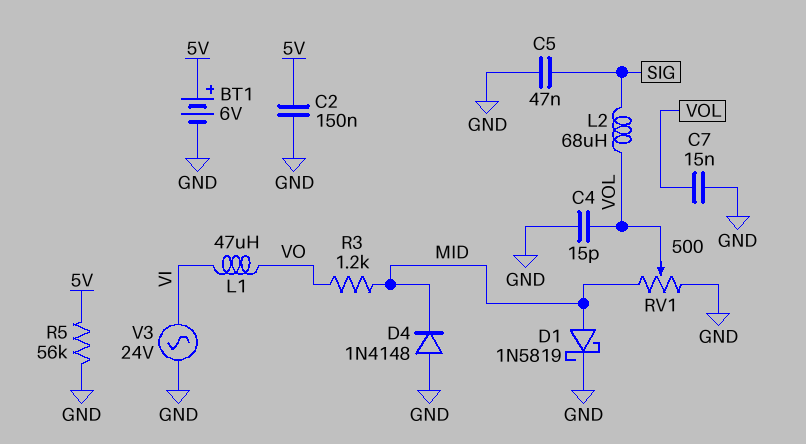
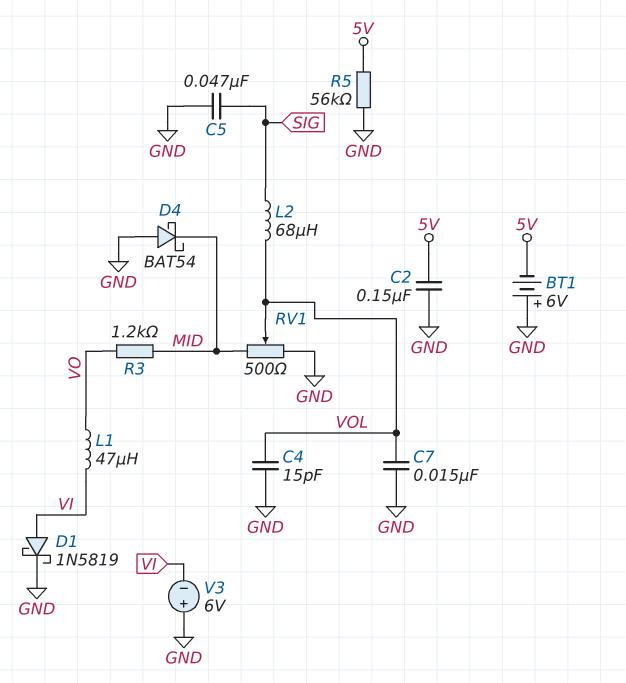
BT1: 6V (plus 5V, minus GND) -> 6V (plus GND, minus 5V)
D1: schottky 1N5819 (A MID, K GND) -> schottky 1N5819 (A VI, K GND)
D4: diode 1N4148 (A GND, K MID) -> schottky BAT54 (A GND, K MID)
V3: AC 24V (GND, VI) -> 6V (plus GND, minus VI)

